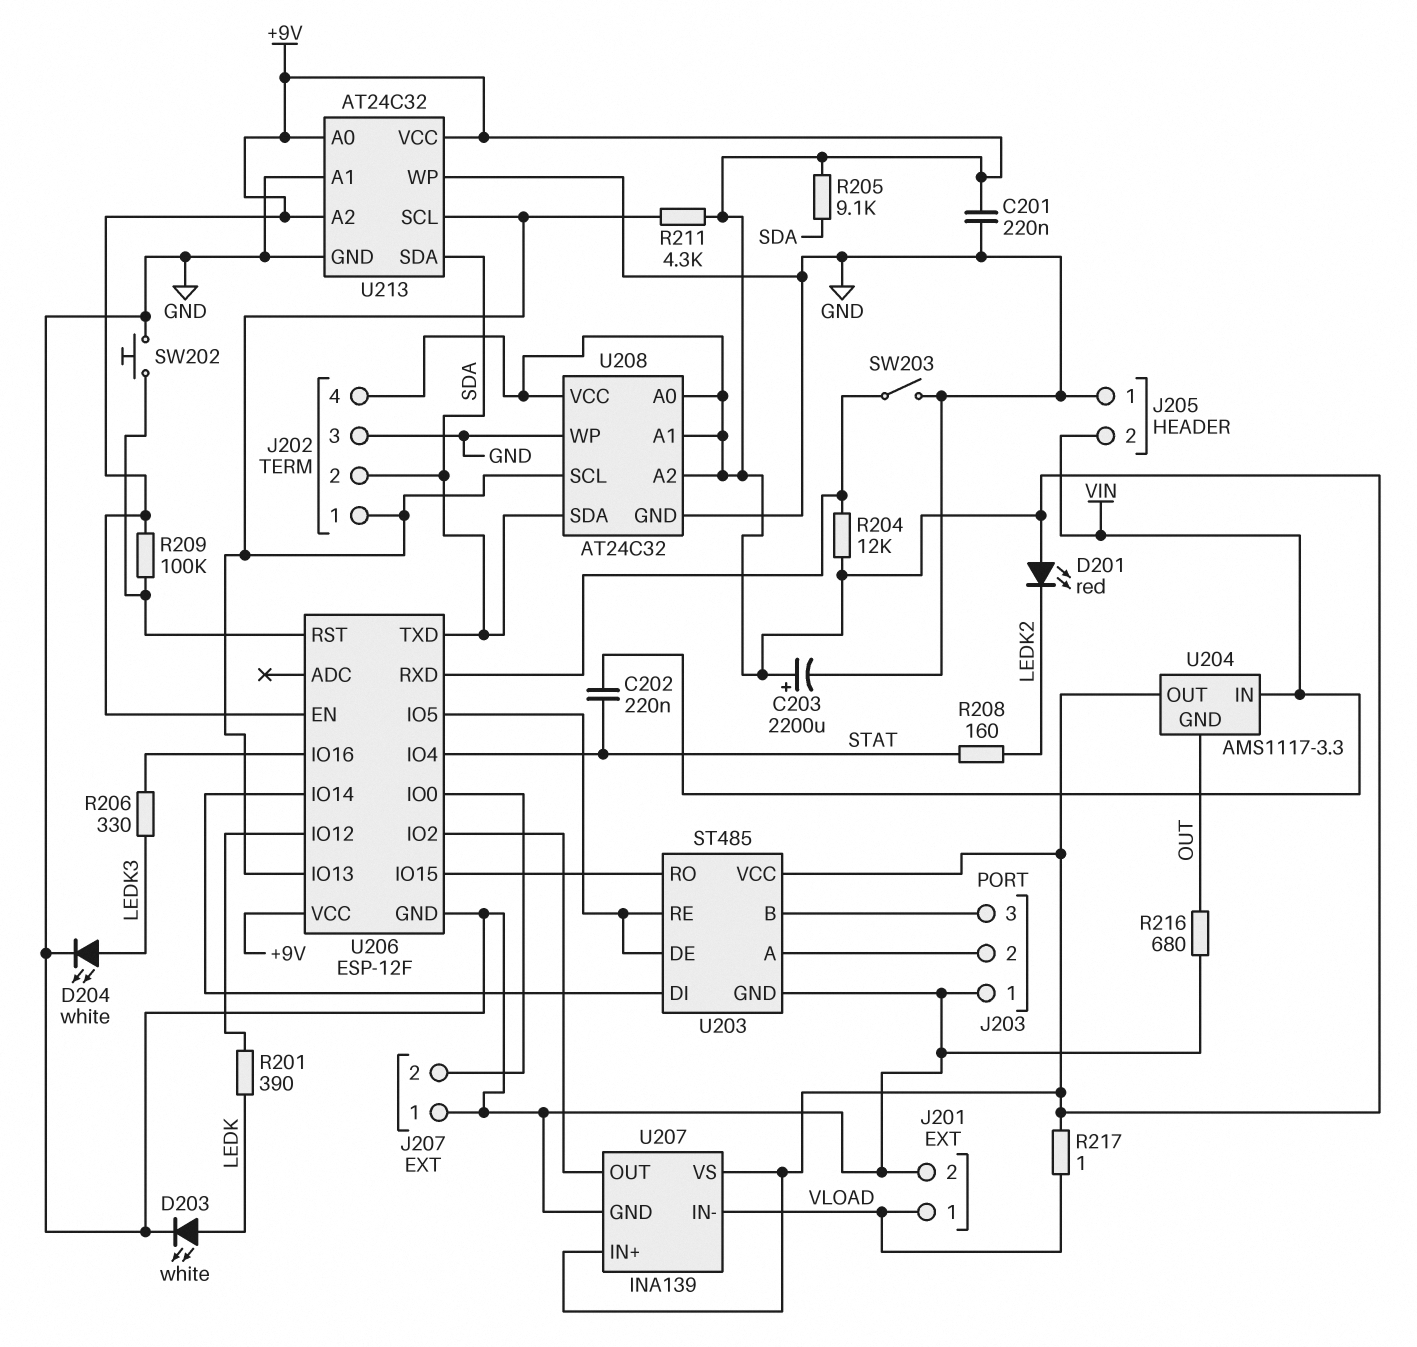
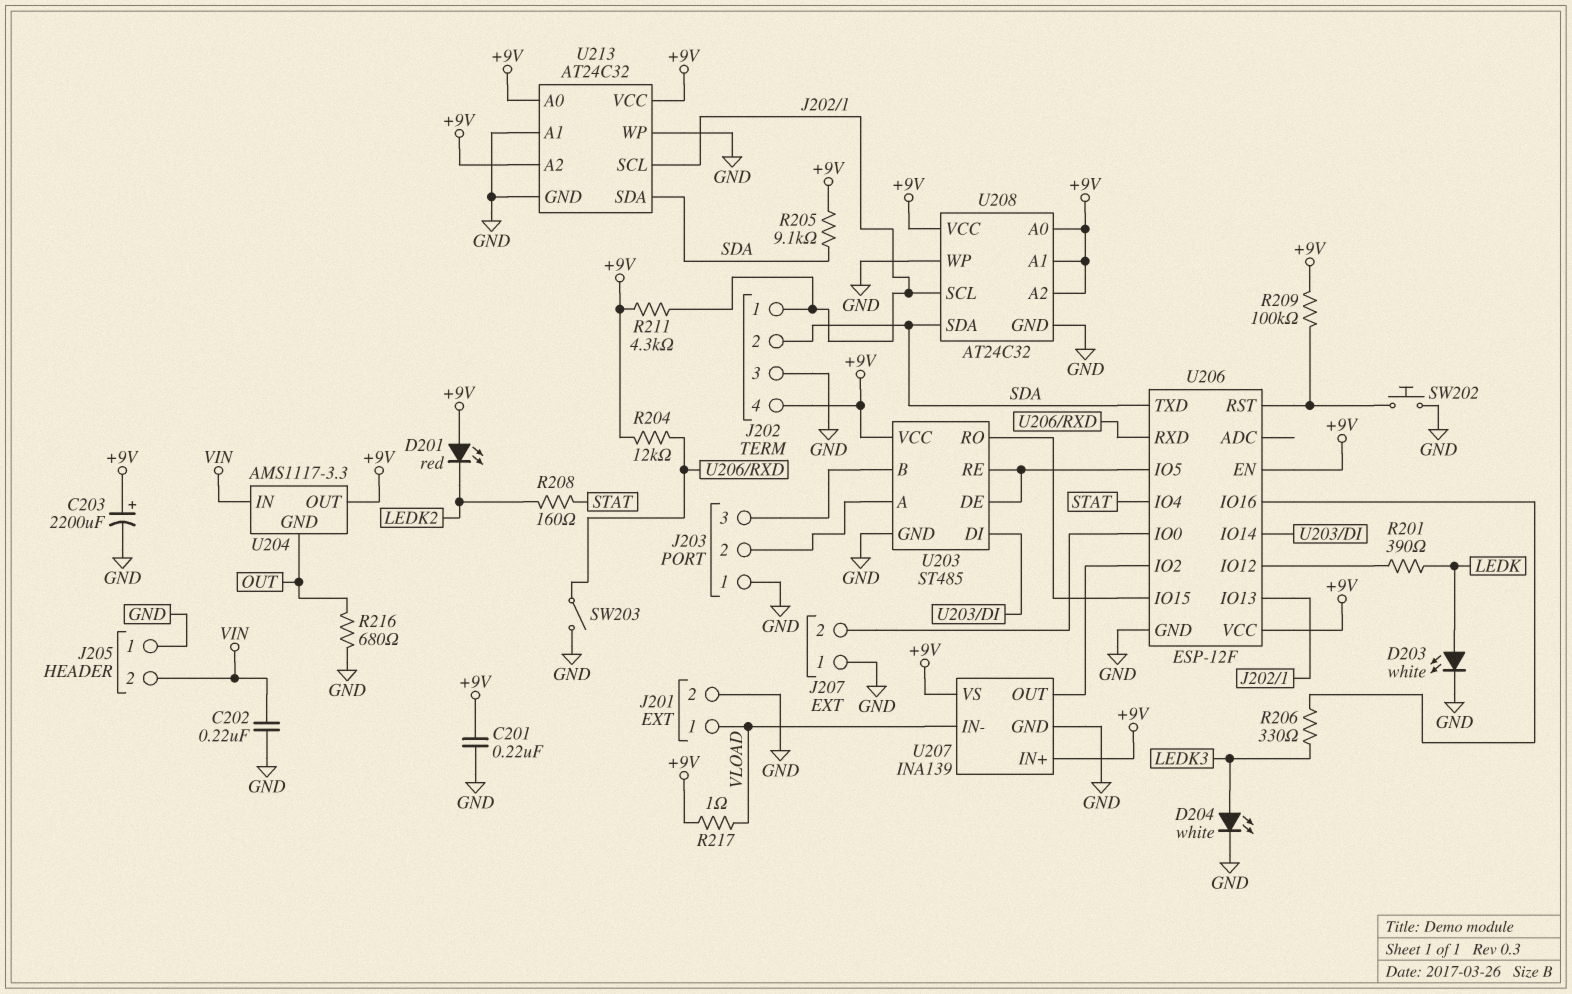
C202: 220nF (STAT, VIN) -> 220nF (GND, VIN)

